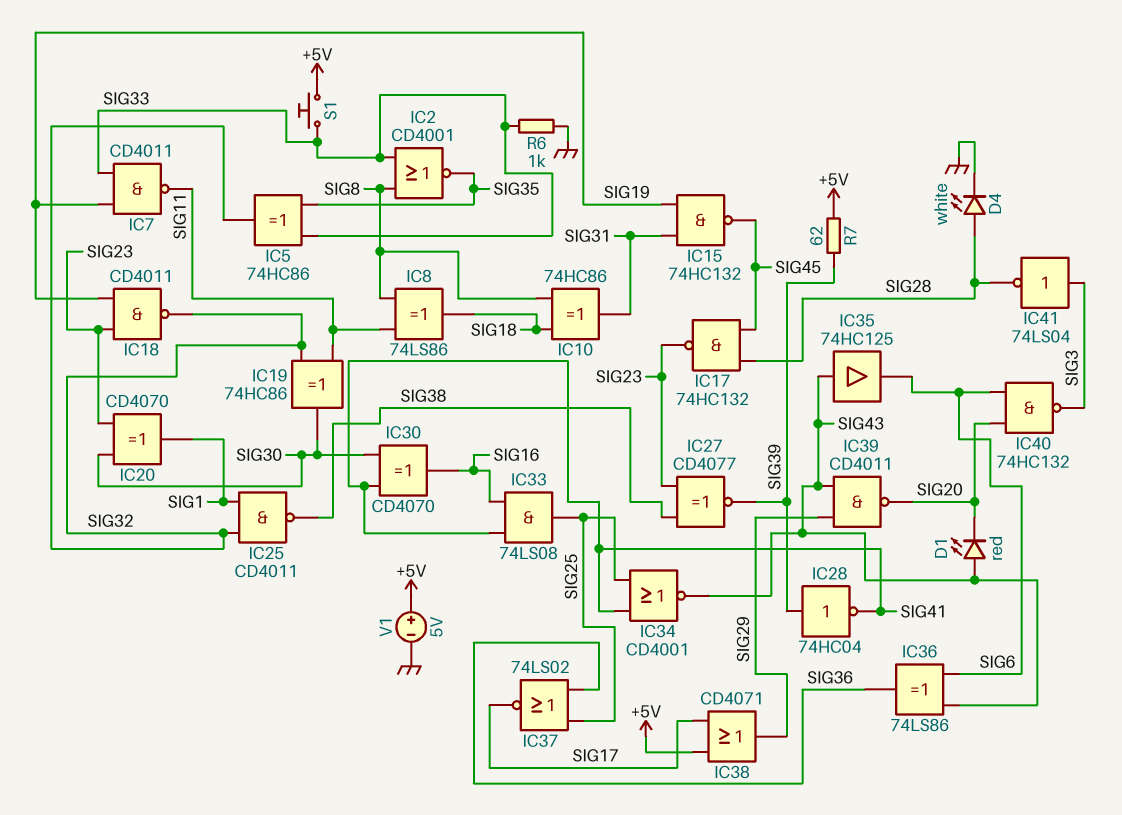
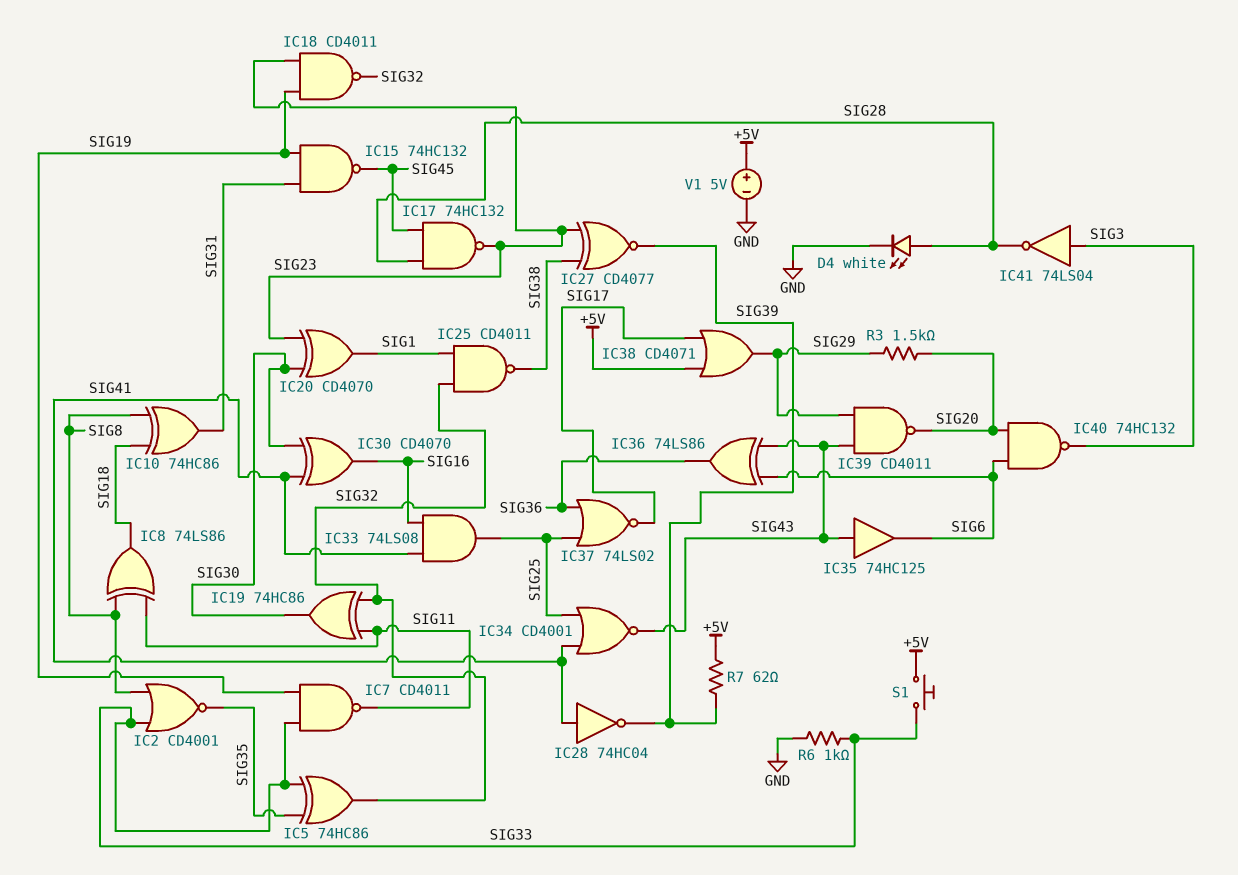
D1: LED red (A SIG43, K SIG20) -> none
IC28: NOT 74HC04 (in SIG39, out SIG41) -> NOT 74HC04 (in SIG41, out SIG39)
R3: none -> 1.5k (SIG20, SIG29)

